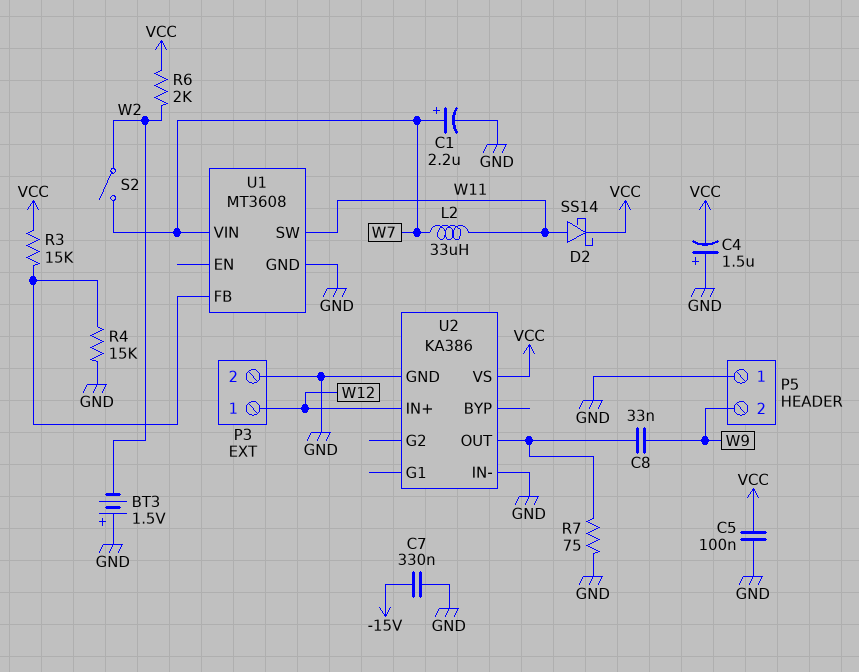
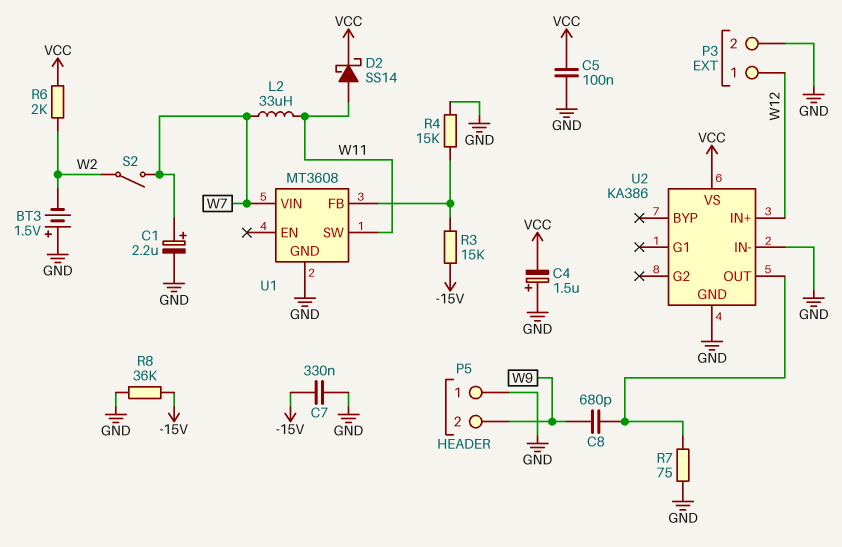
C8: 33nF (U2/OUT, W9) -> 680pF (U2/OUT, W9)
R3: 15k (U1/FB, VCC) -> 15k (-15V, U1/FB)
R8: none -> 36k (-15V, GND)

